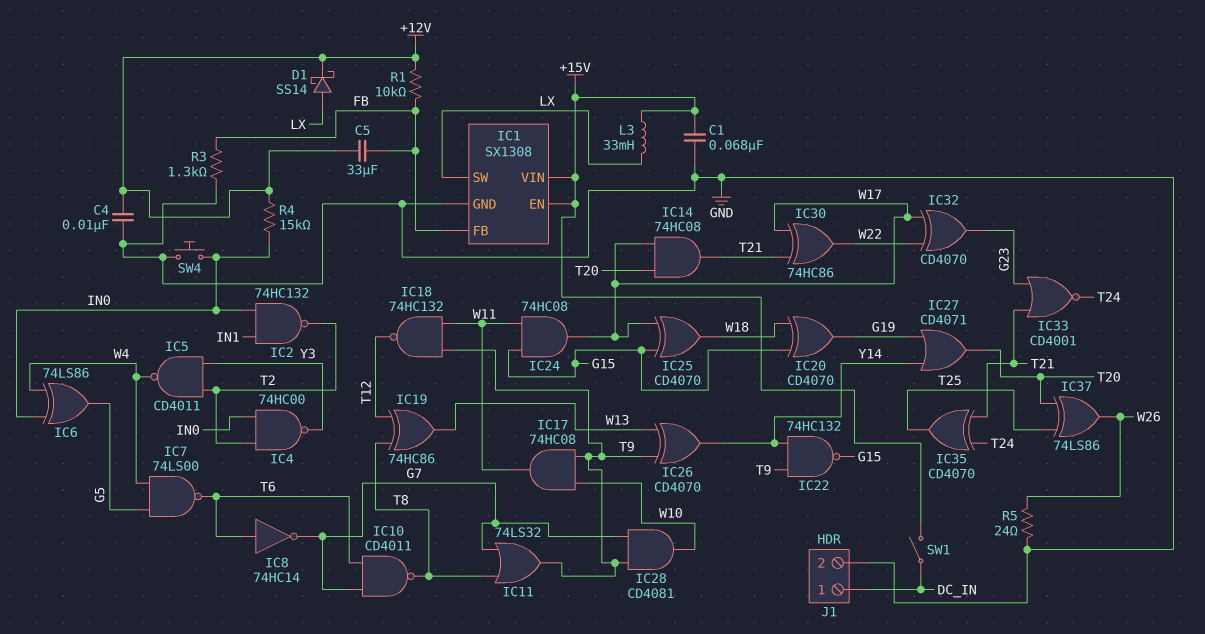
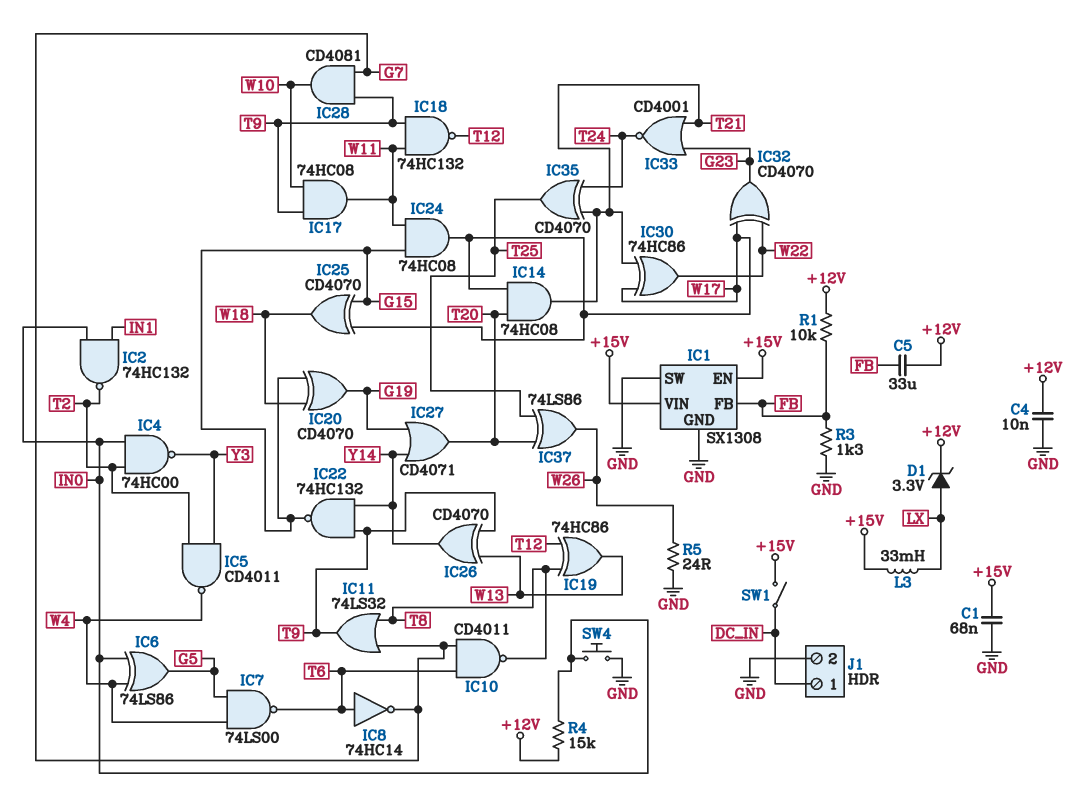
D1: schottky SS14 (A LX, K +12V) -> zener 3.3V (A LX, K +12V)
IC1 pin SW: LX -> GND

